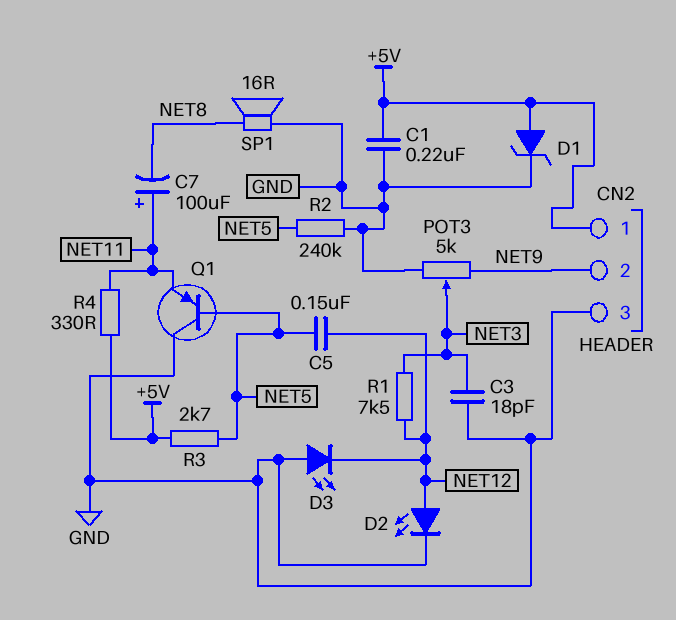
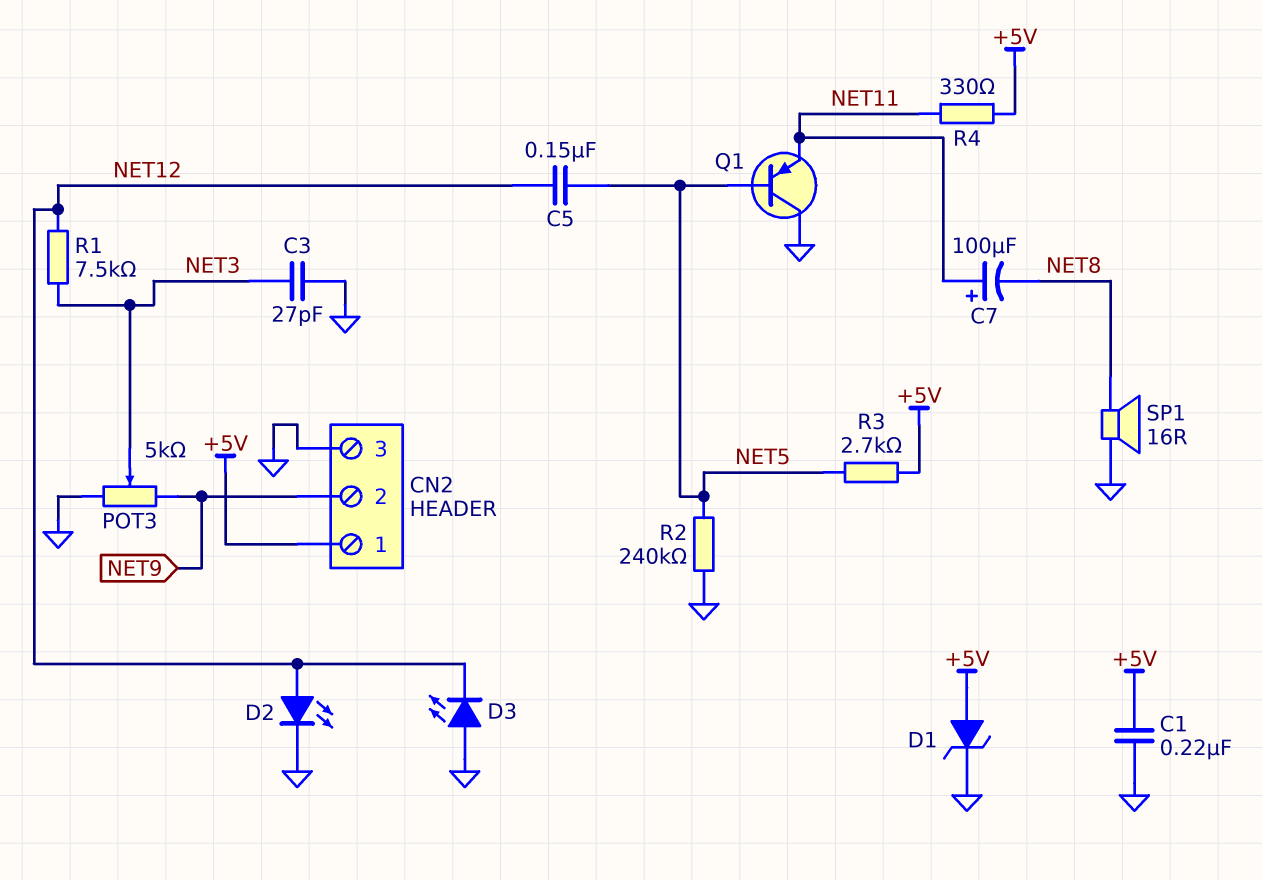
C3: 18pF (GND, NET3) -> 27pF (GND, NET3)

